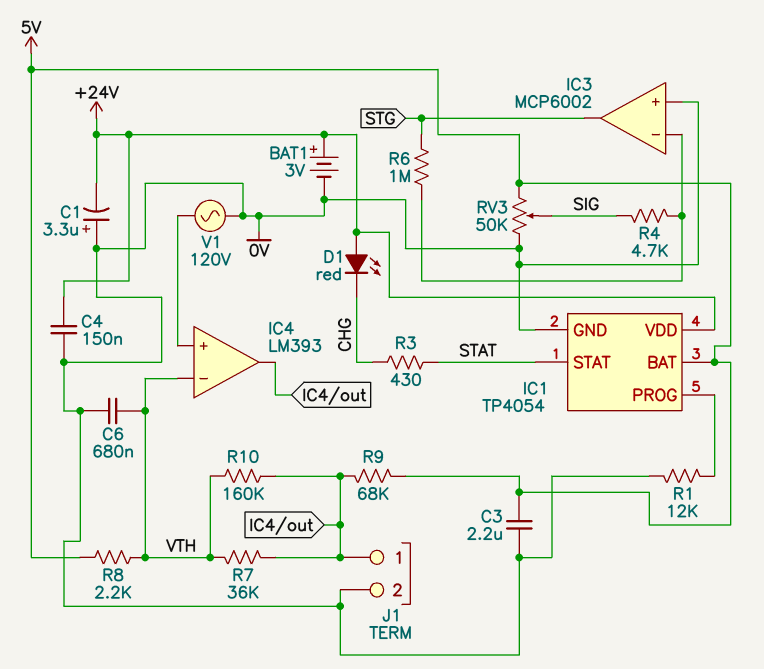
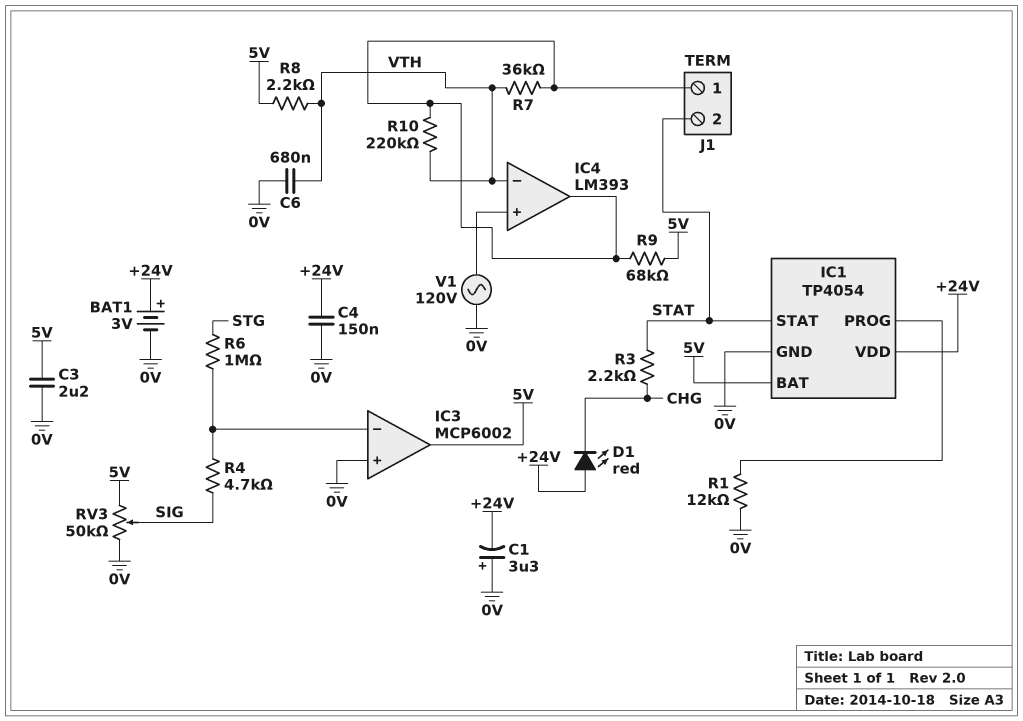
IC3 pin out: STG -> 5V
J1 pin 2: 0V -> STAT
R3: 430 (CHG, STAT) -> 2.2k (CHG, STAT)
R10: 160k (IC4/out, VTH) -> 220k (IC4/out, VTH)

